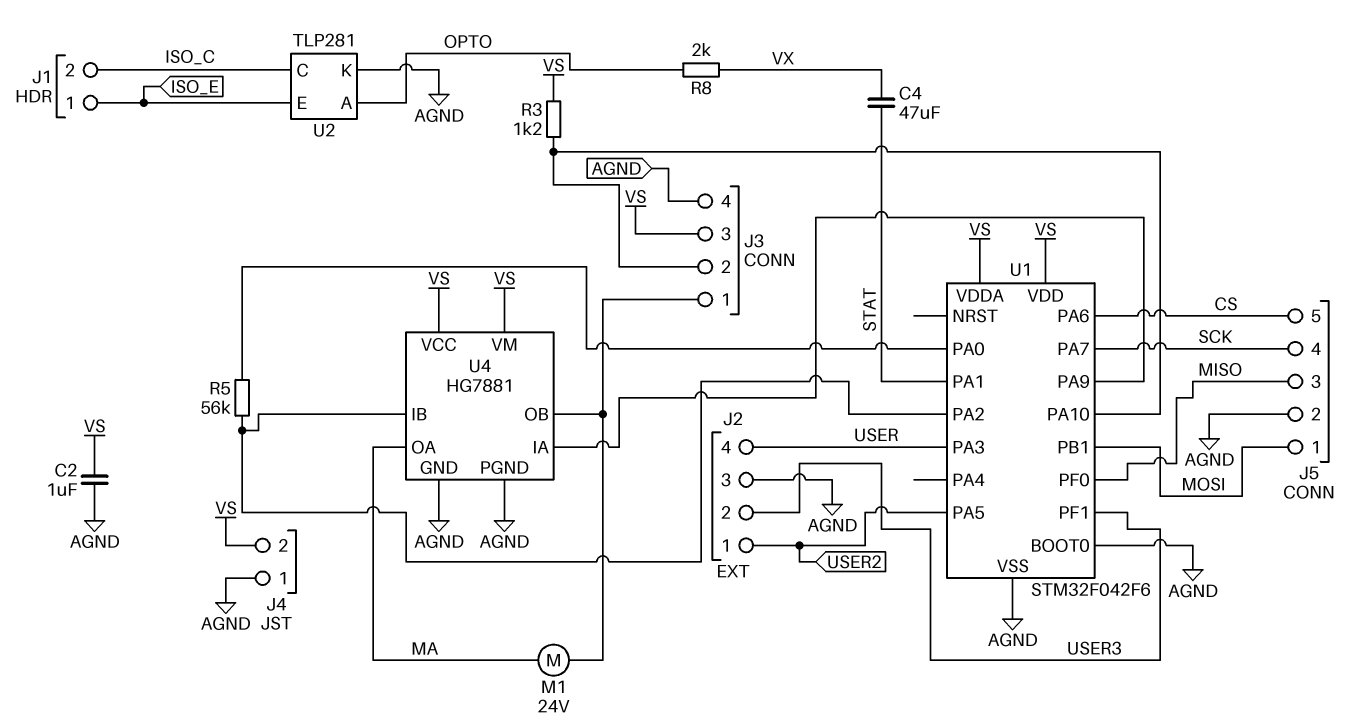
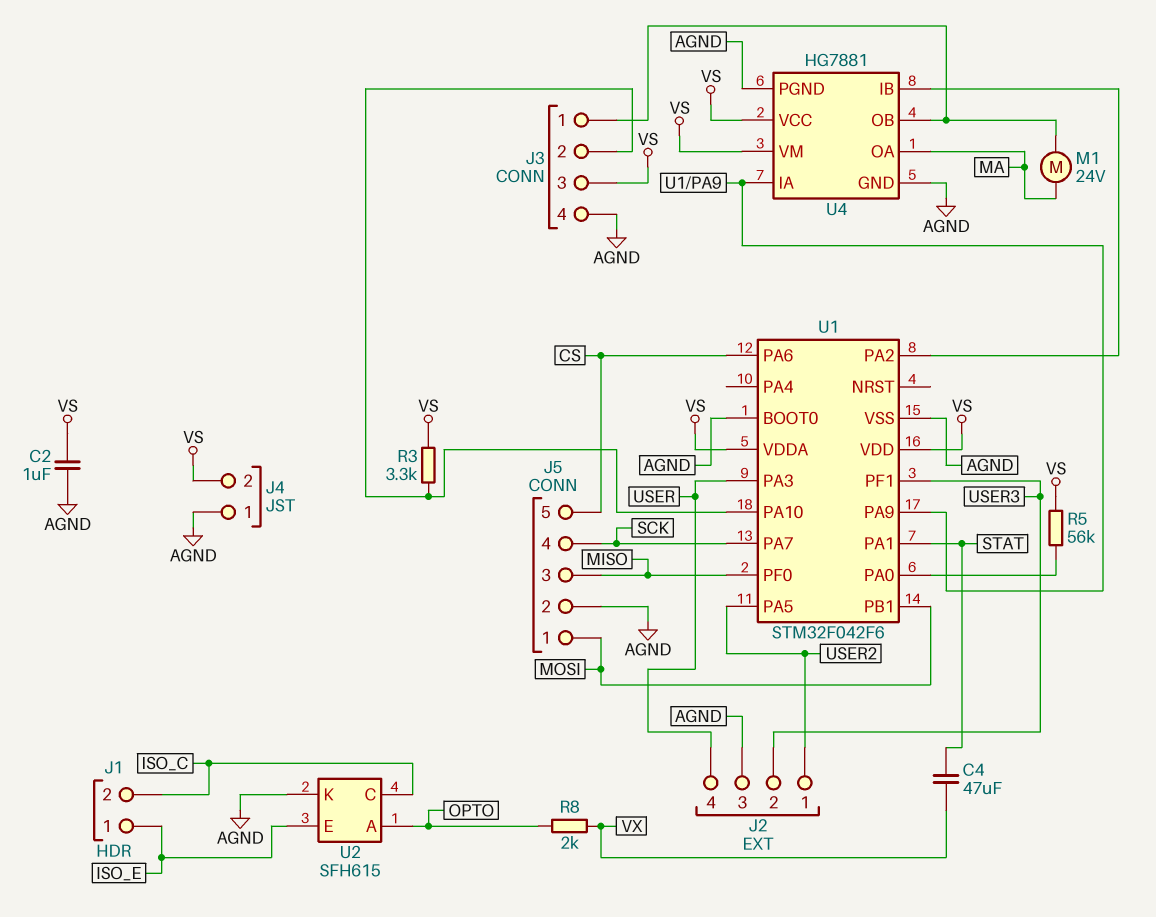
R3: 1.2k (J3/2, VS) -> 3.3k (J3/2, VS)
R5: 56k (U1/PA0, U1/PA2) -> 56k (U1/PA0, VS)
U2: TLP281 -> SFH615

